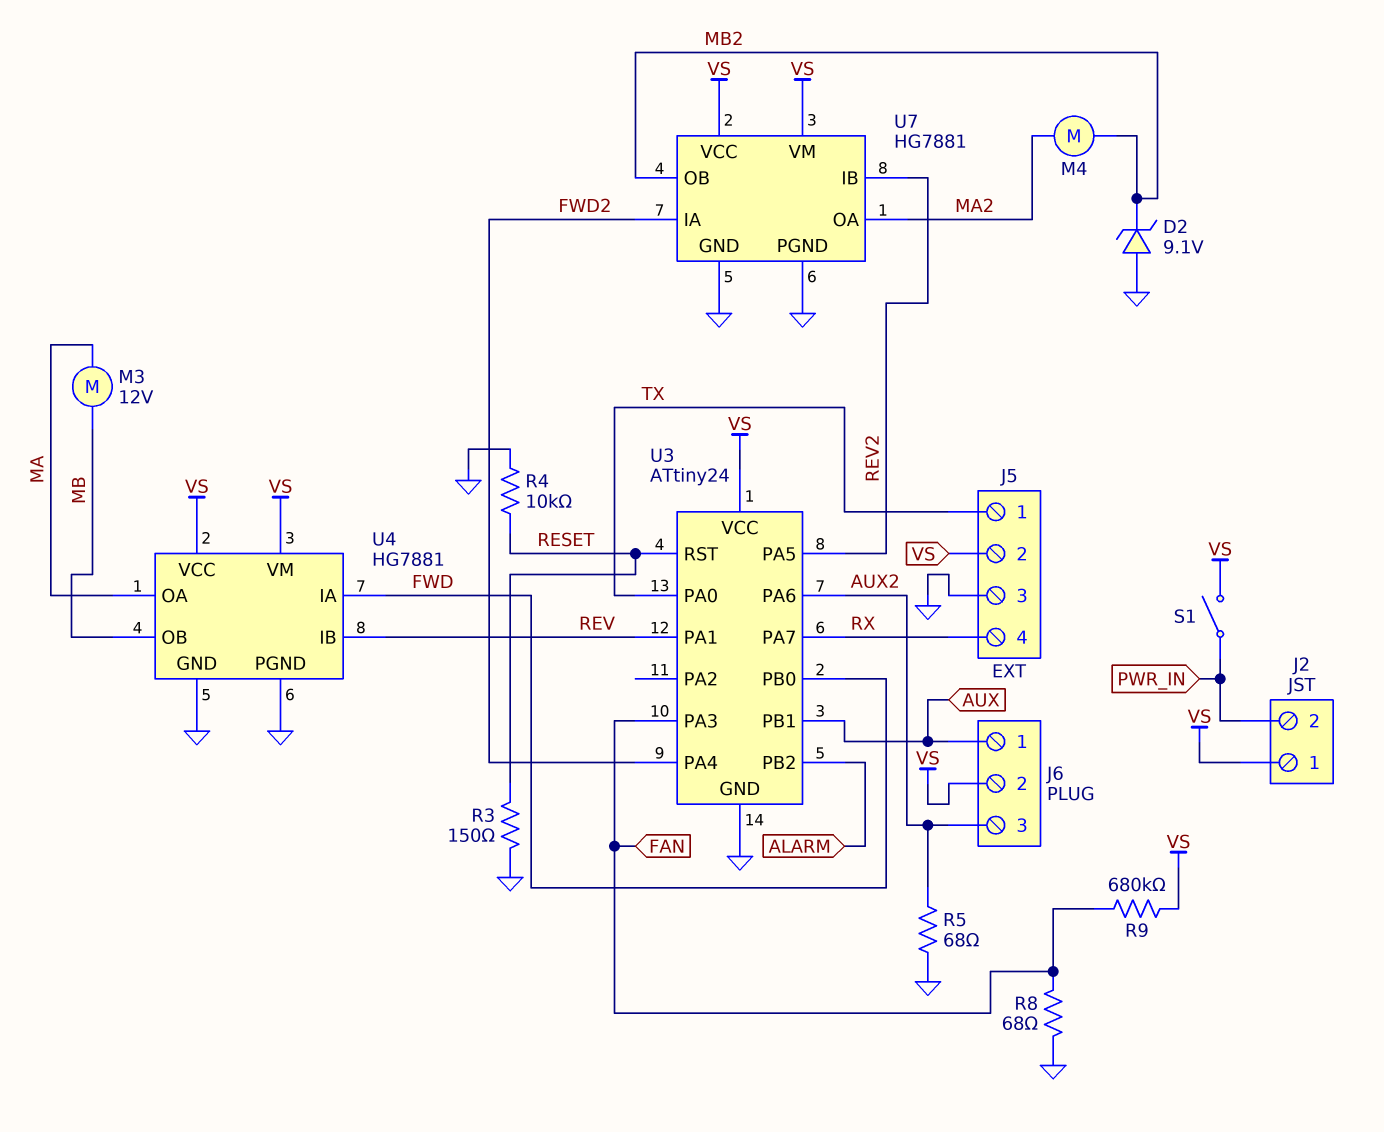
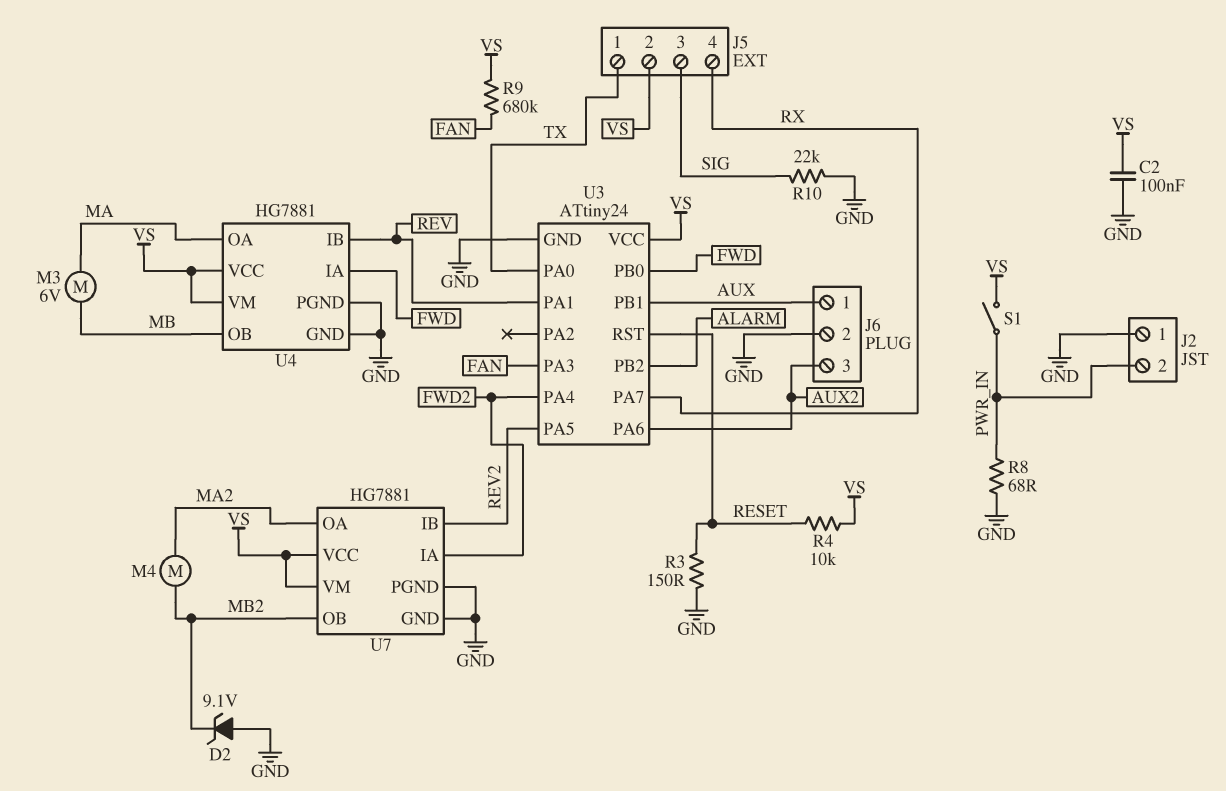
C2: none -> 100nF (GND, VS)
J2 pin 1: VS -> GND
J5 pin 3: GND -> SIG
J6 pin 2: VS -> GND
M3: motor 12V (MA, MB) -> motor 6V (MA, MB)
R4: 10k (GND, RESET) -> 10k (RESET, VS)
R5: 68 (AUX2, GND) -> none
R8: 68 (FAN, GND) -> 68 (GND, PWR_IN)
R10: none -> 22k (GND, SIG)

